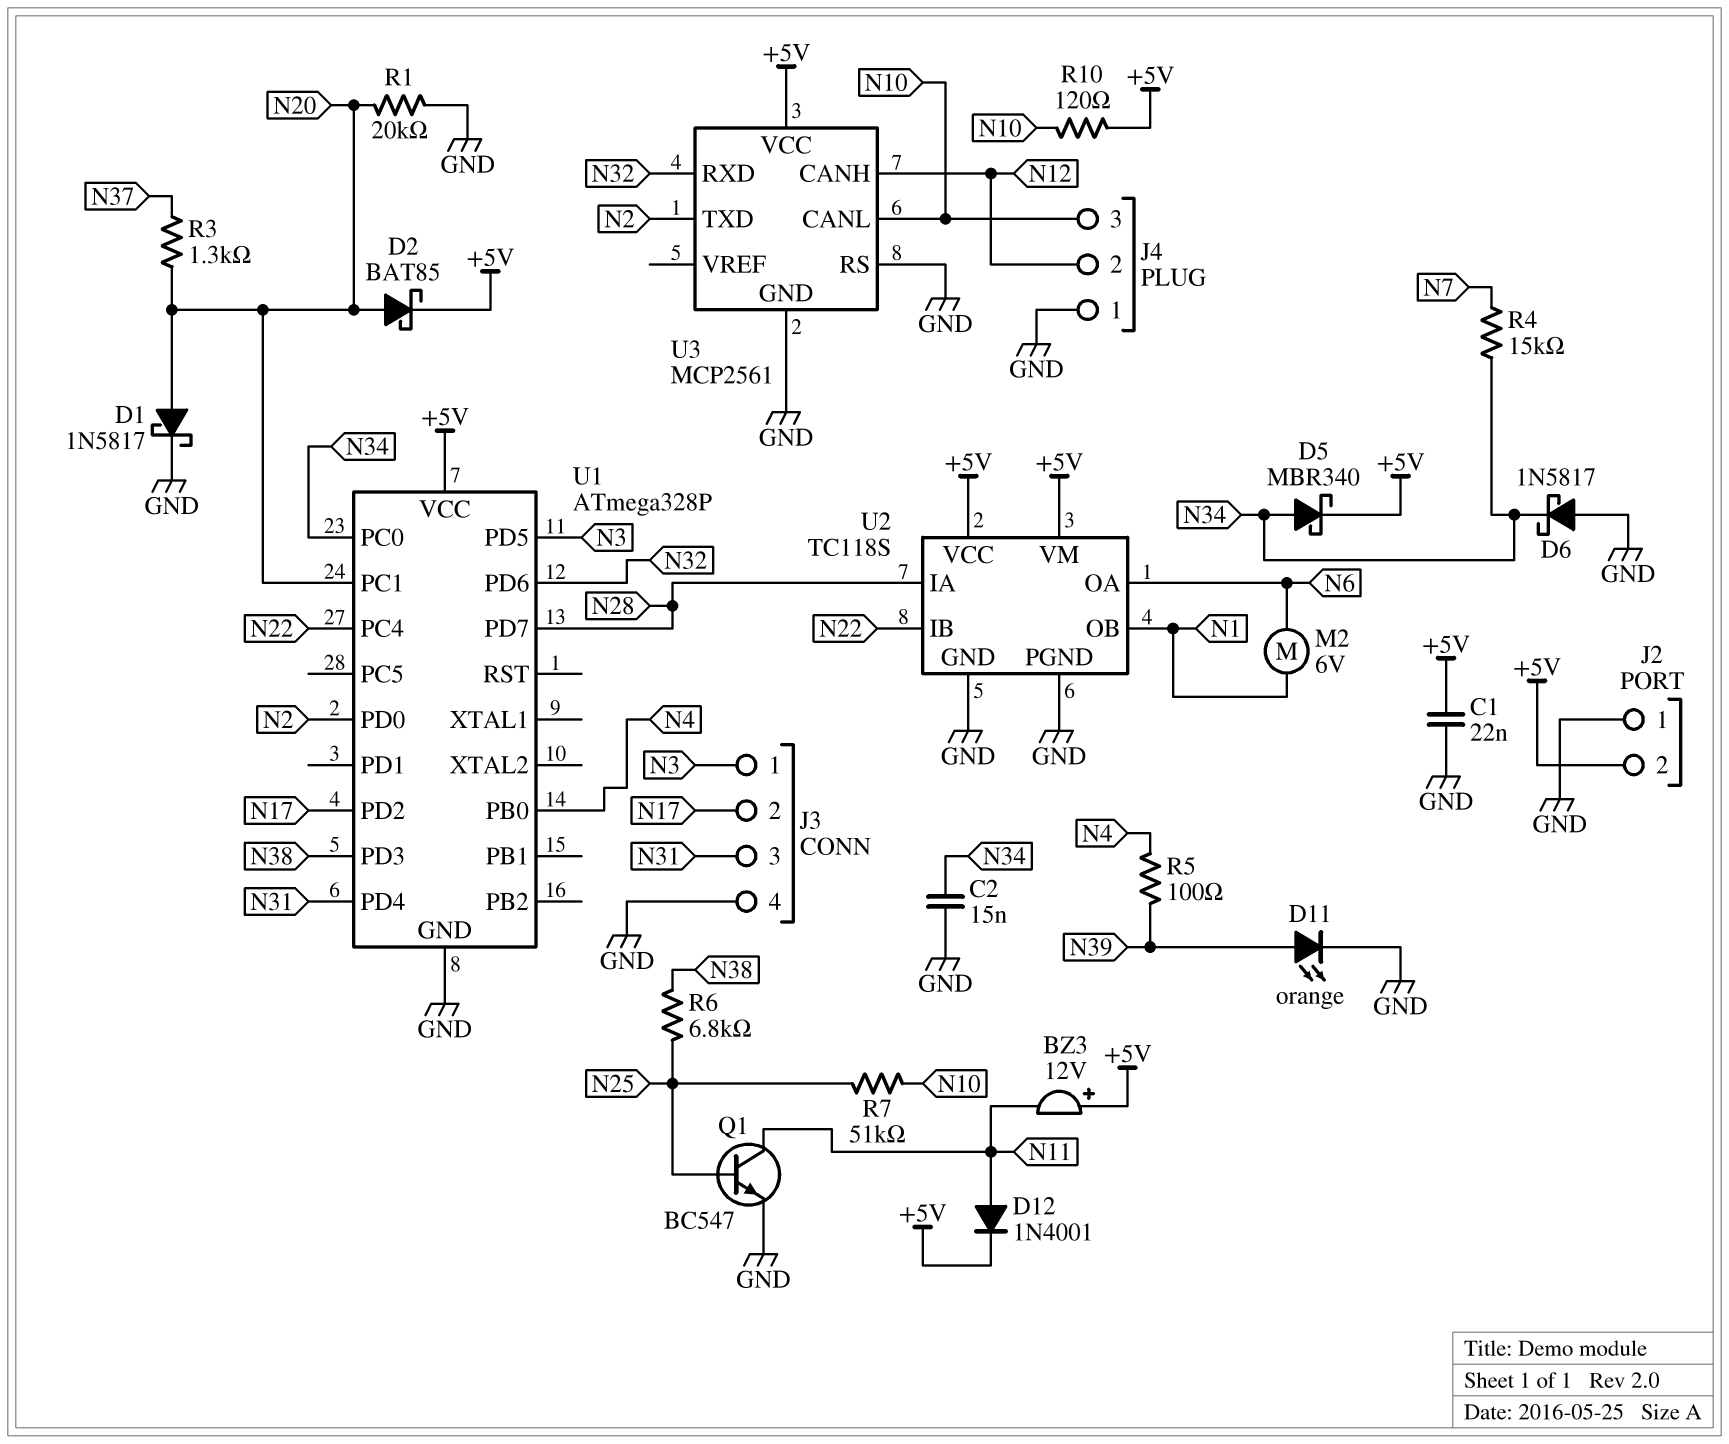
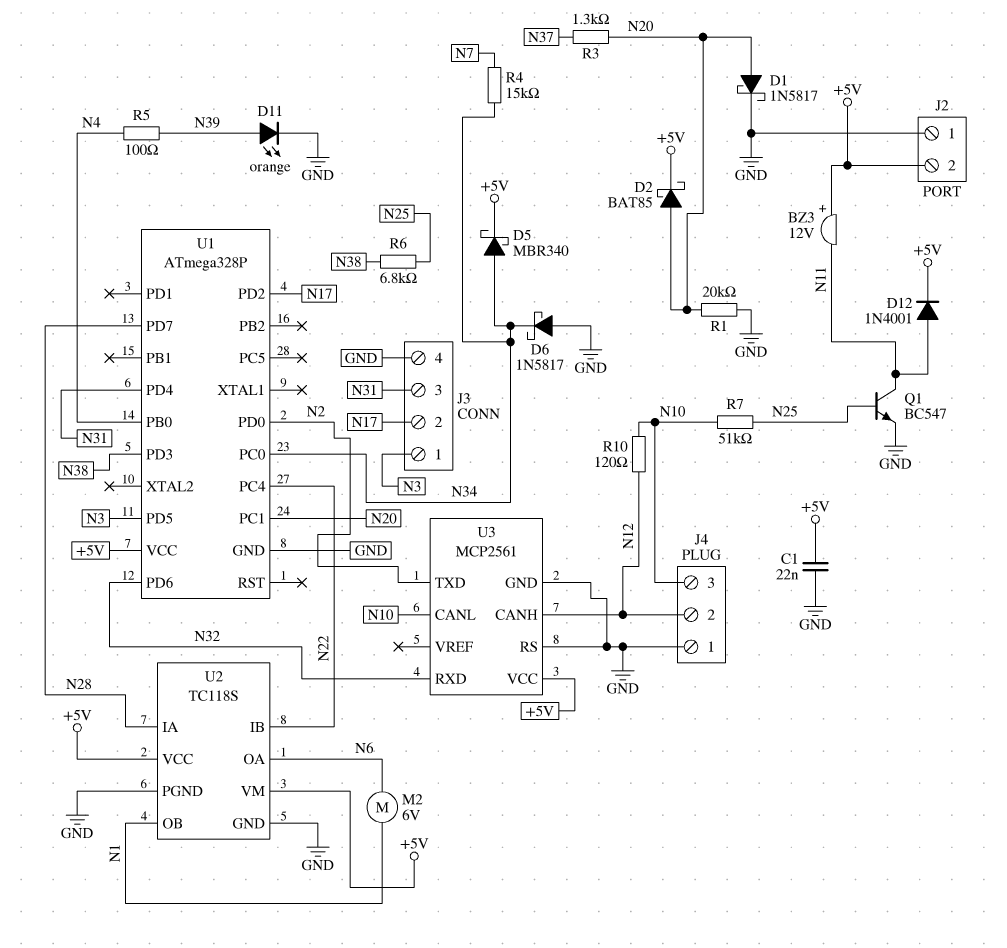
C2: 15nF (GND, N34) -> none
R10: 120 (+5V, N10) -> 120 (N10, N12)

